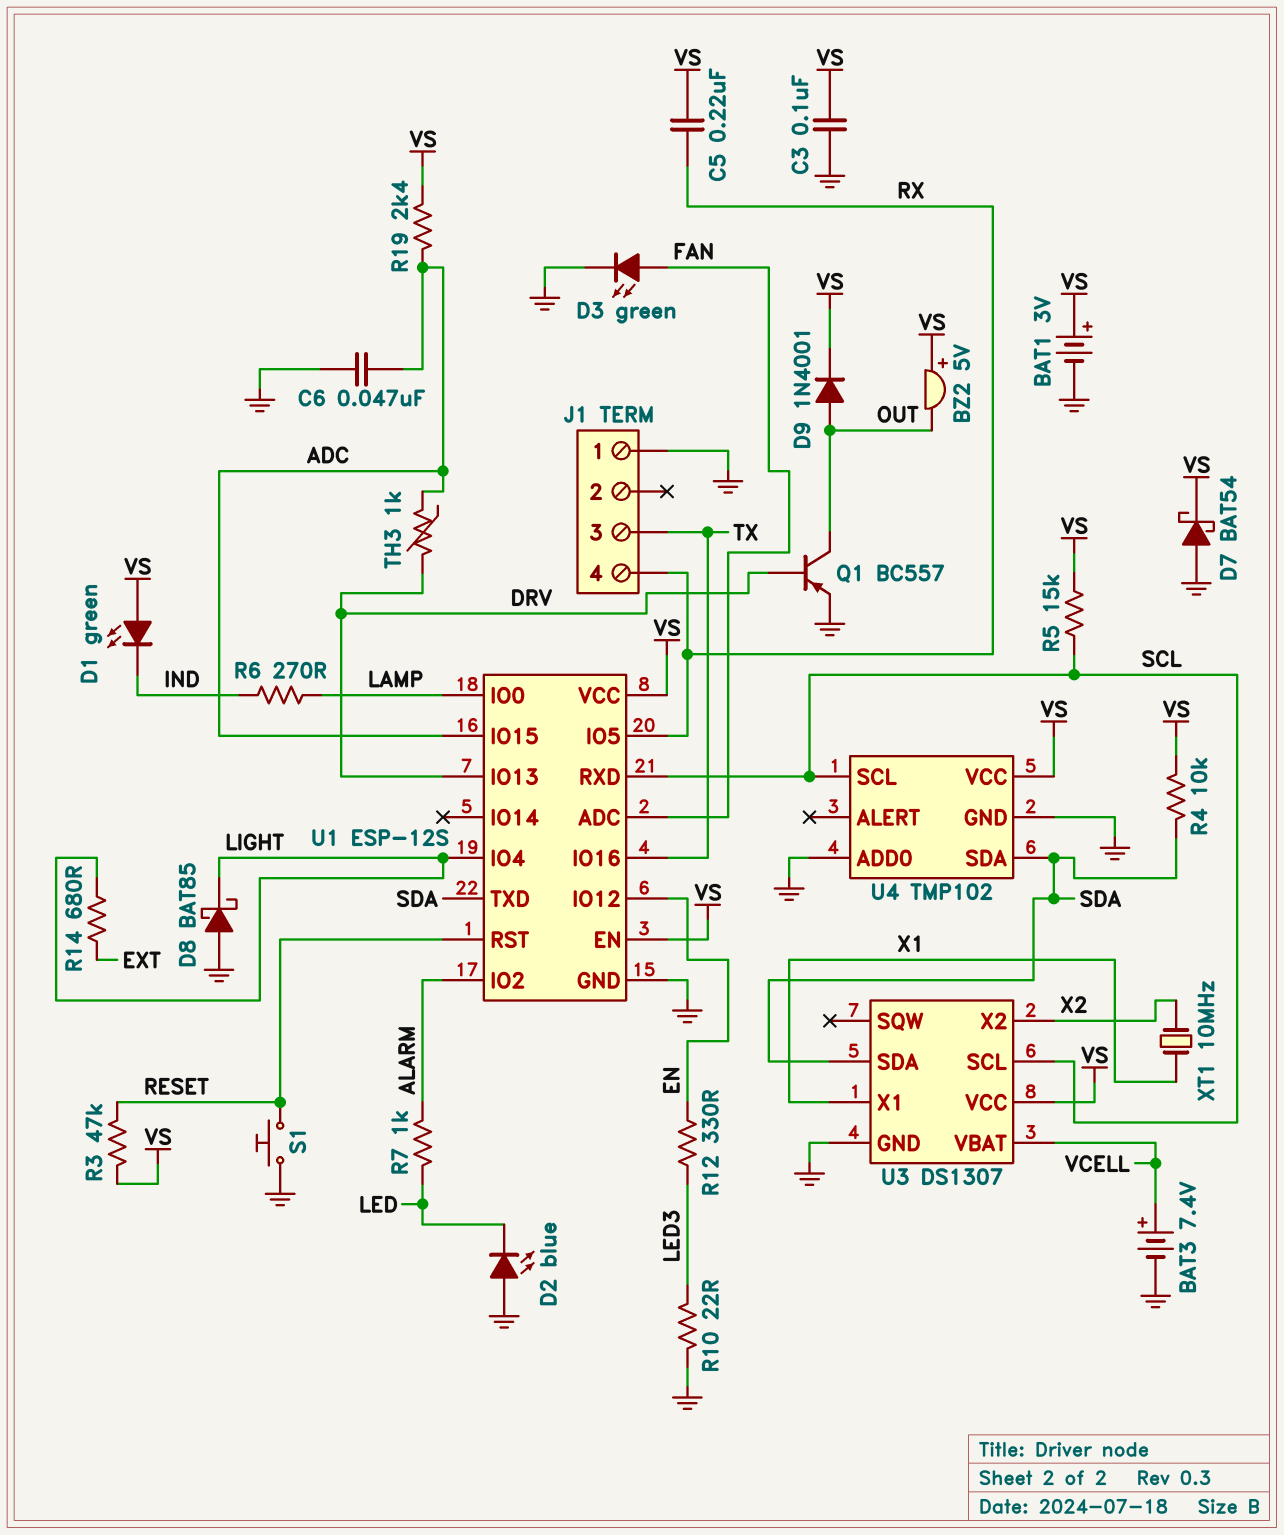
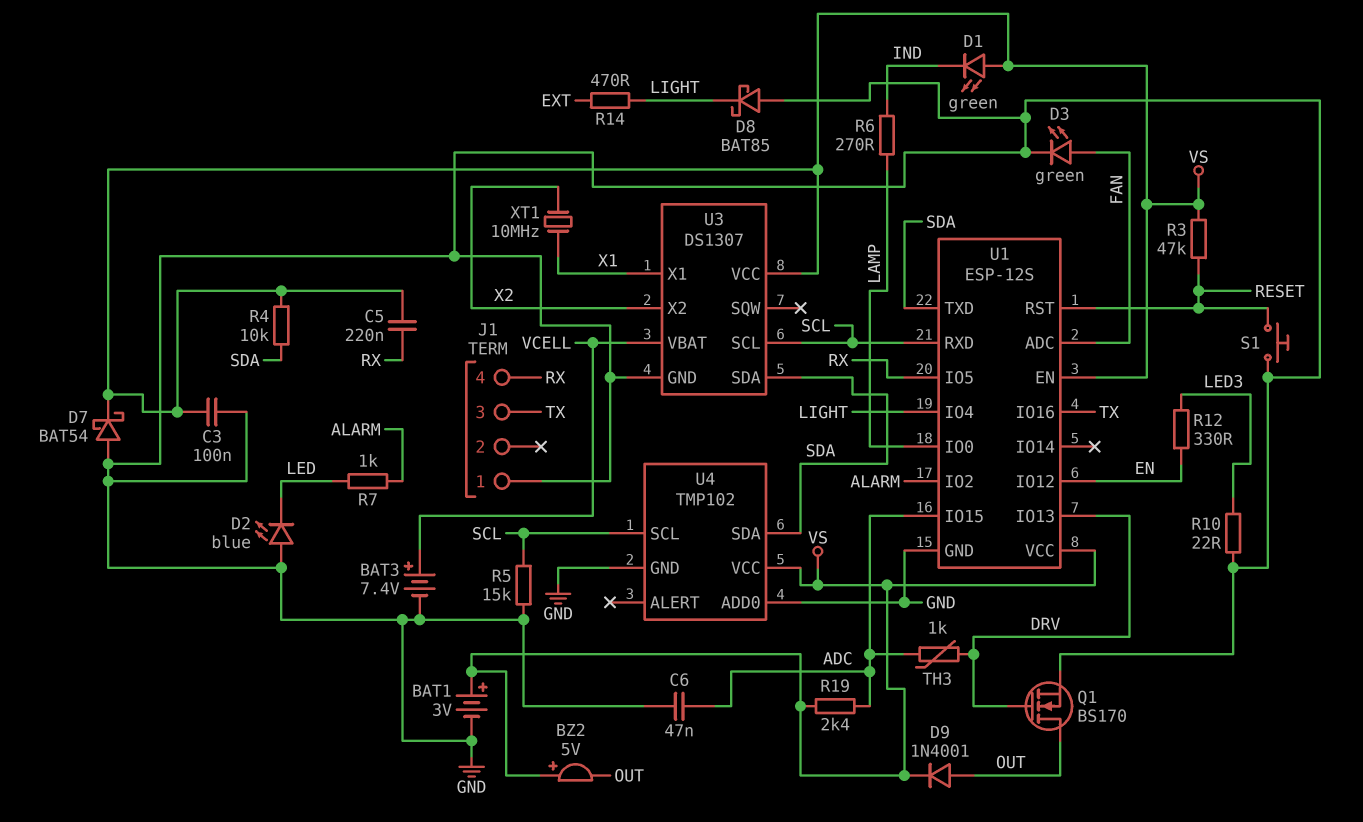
Q1: PNP BC557 (B DRV, C OUT, E GND) -> NMOS BS170 (G DRV, D OUT, S GND)
R5: 15k (SCL, VS) -> 15k (GND, SCL)
R14: 680 (EXT, LIGHT) -> 470 (EXT, LIGHT)

